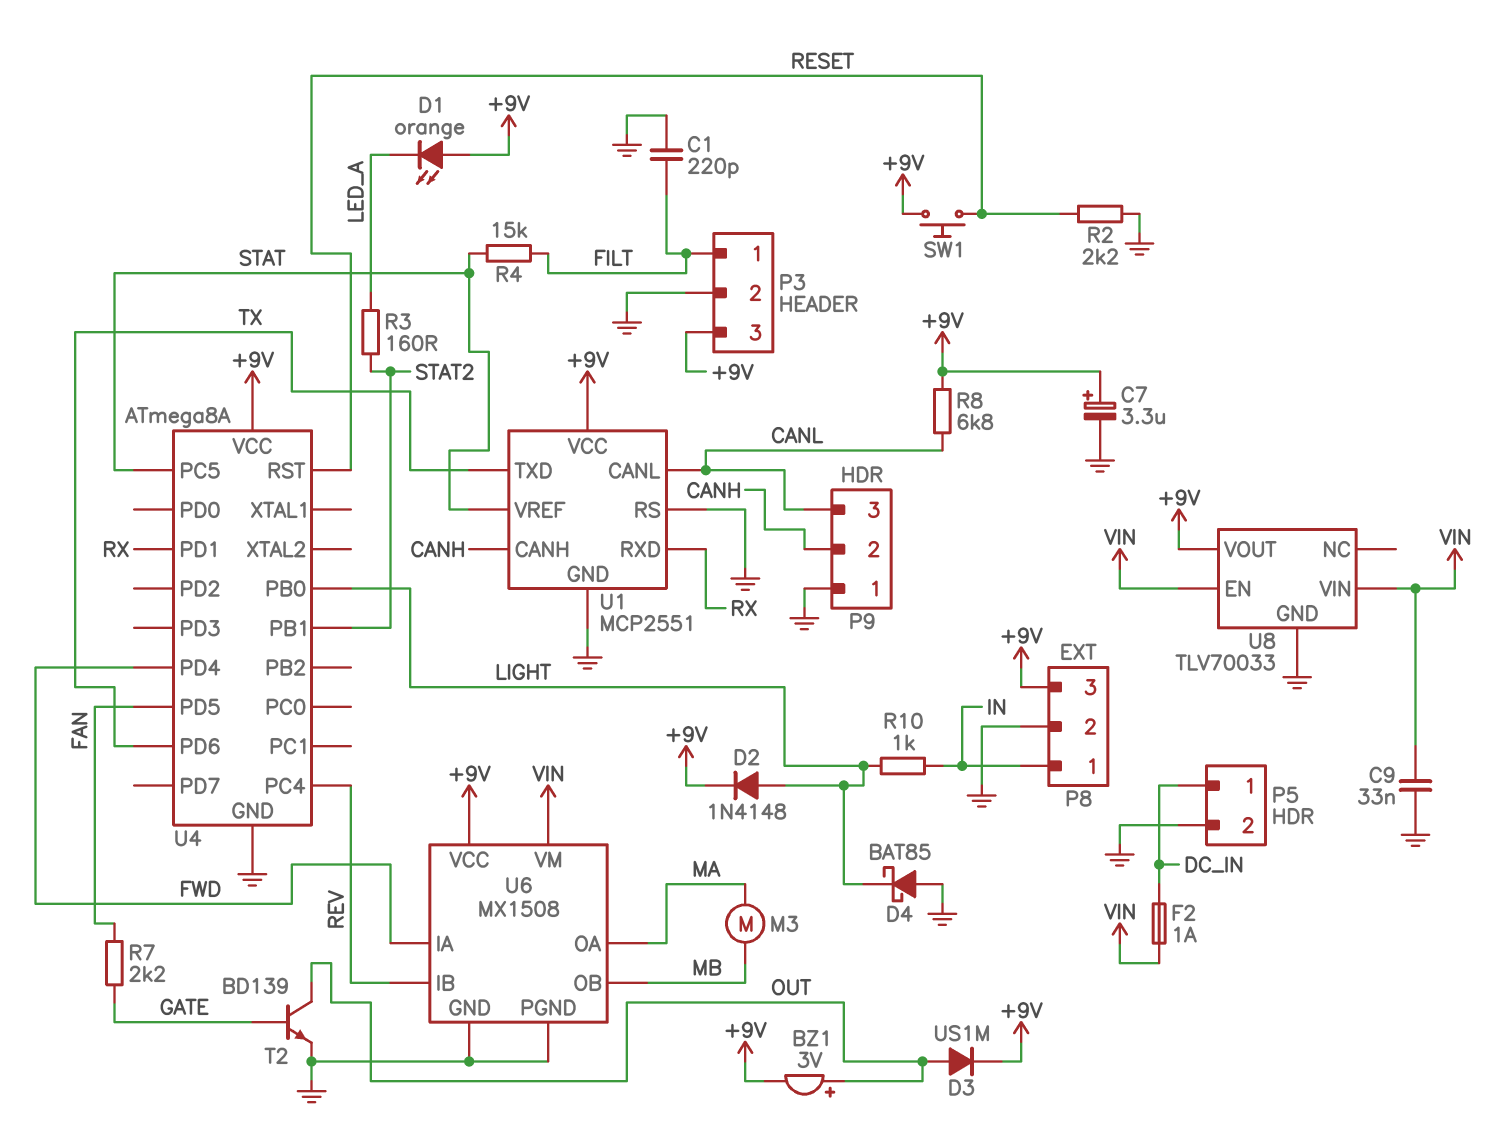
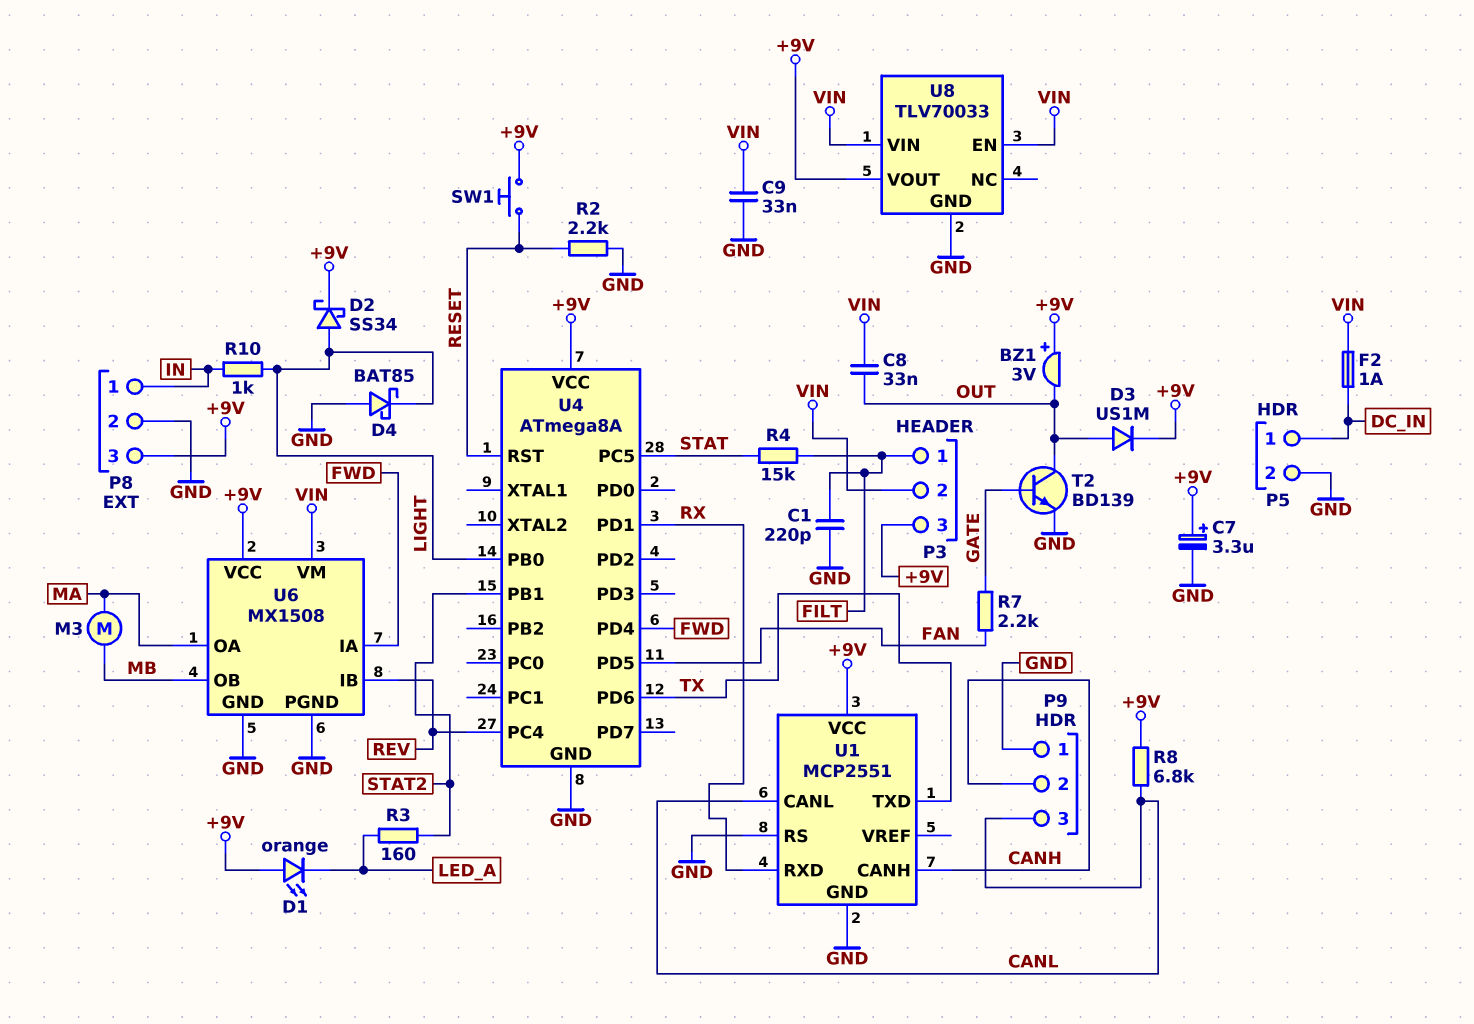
BZ1: buzzer 3V (plus OUT, minus +9V) -> buzzer 3V (plus +9V, minus OUT)
C8: none -> 33nF (OUT, VIN)
D2: diode 1N4148 (A LIGHT, K +9V) -> schottky SS34 (A LIGHT, K +9V)
P3 pin 2: GND -> VIN
U1 pin VREF: STAT -> none

